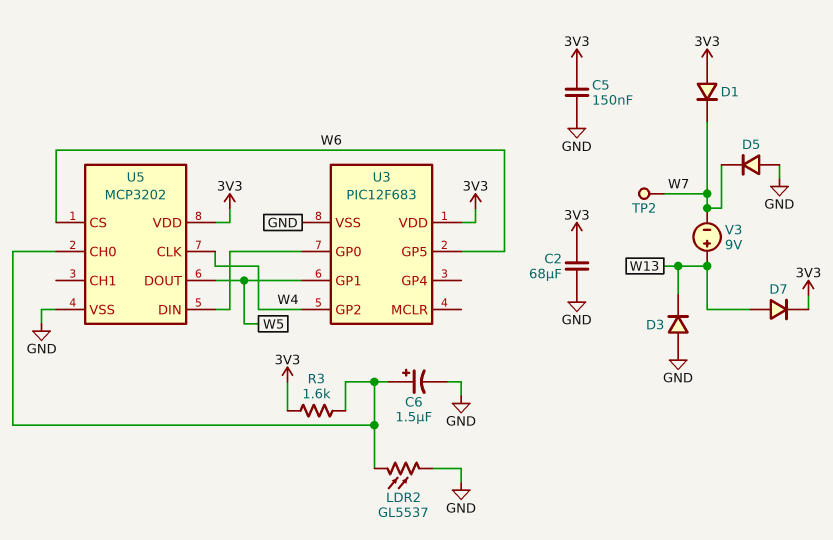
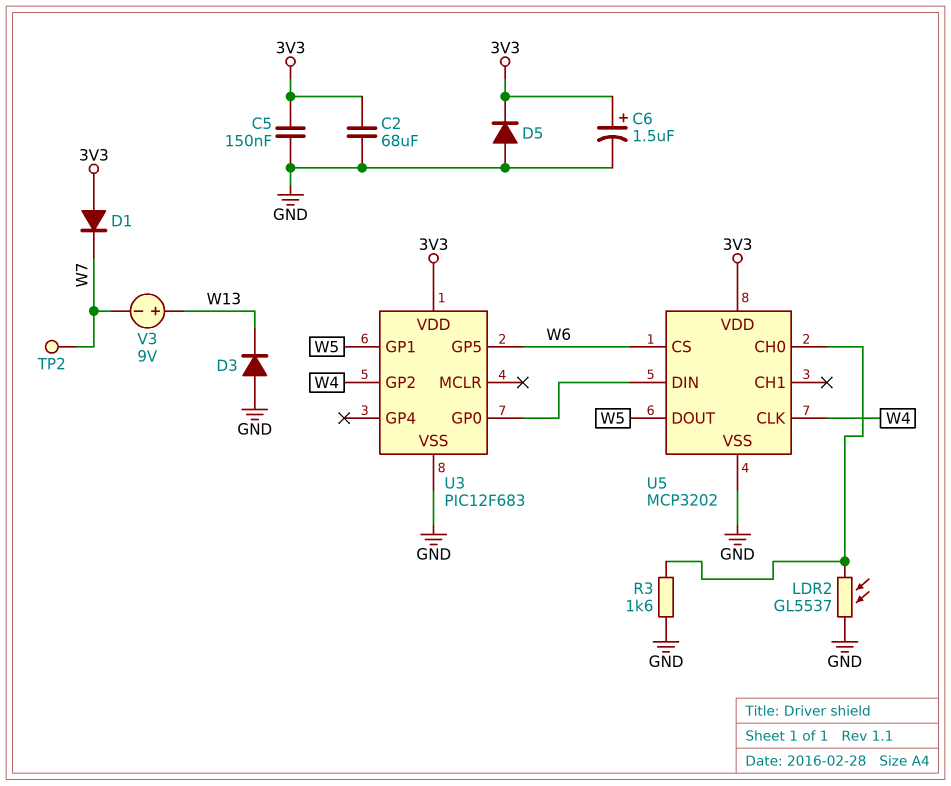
C6: 1.5uF (plus U5/CH0, minus GND) -> 1.5uF (plus 3V3, minus GND)
D5: diode (A GND, K W7) -> diode (A GND, K 3V3)
D7: diode (A W13, K 3V3) -> none
R3: 1.6k (3V3, U5/CH0) -> 1.6k (GND, U5/CH0)

